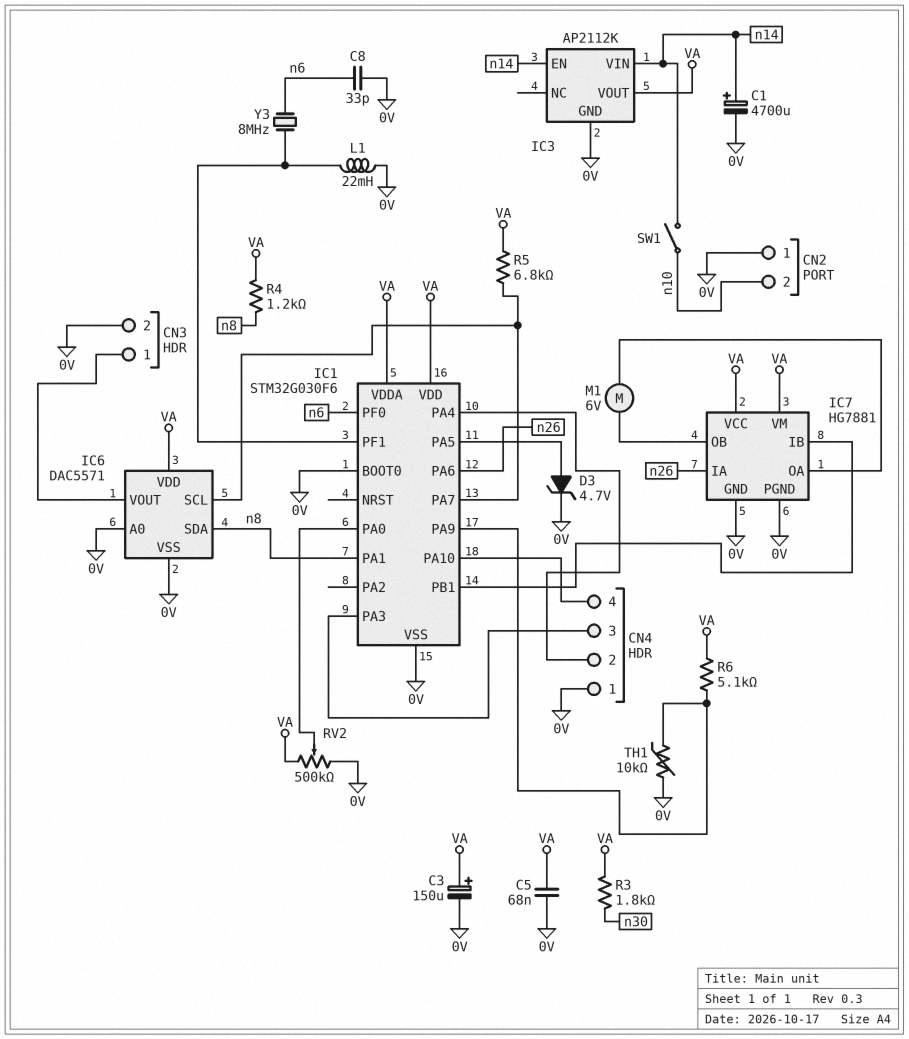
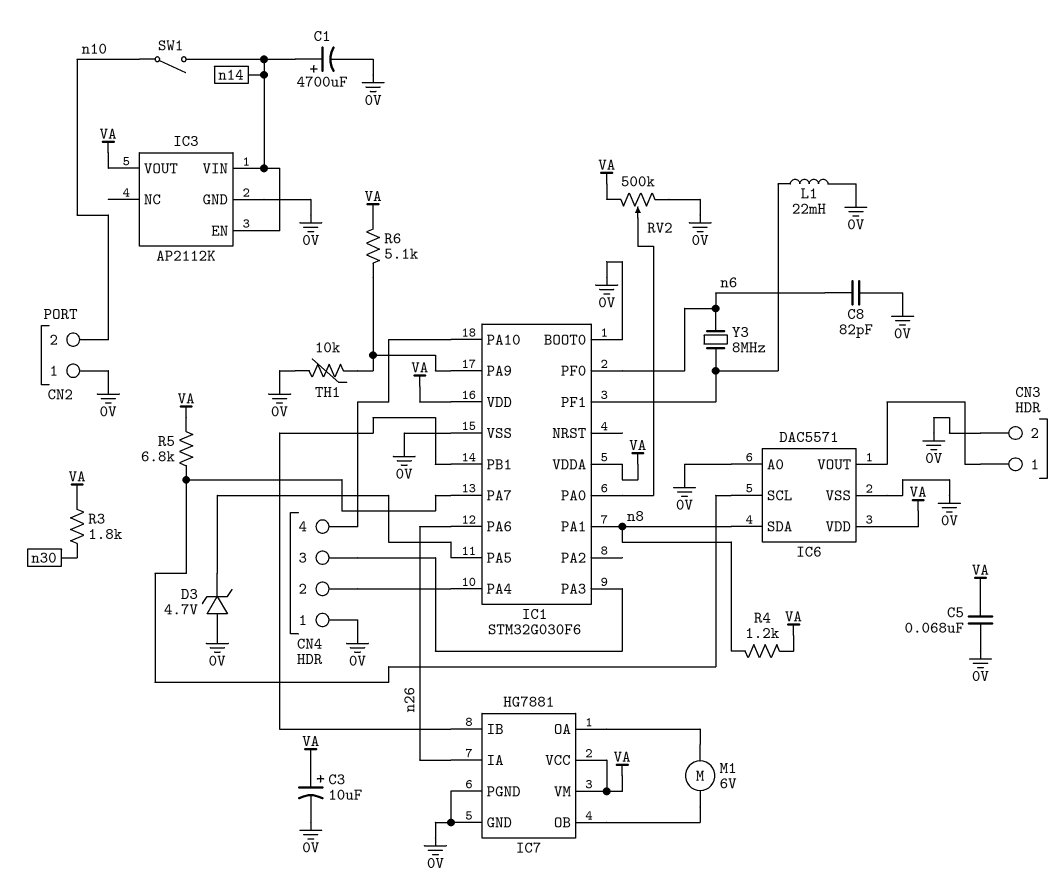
C3: 150uF (plus VA, minus 0V) -> 10uF (plus VA, minus 0V)
C8: 33pF (0V, n6) -> 82pF (0V, n6)
D3: zener 4.7V (A IC1/PA5, K 0V) -> zener 4.7V (A 0V, K IC1/PA5)

